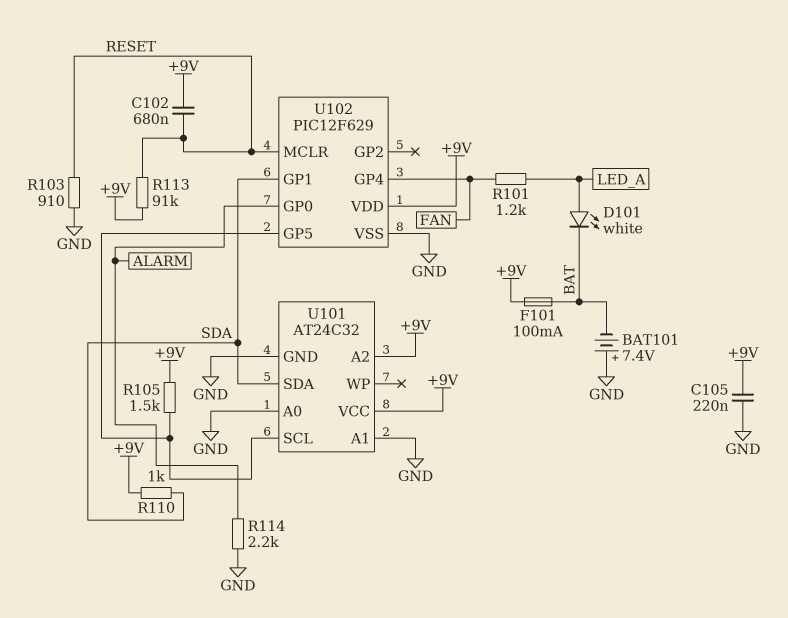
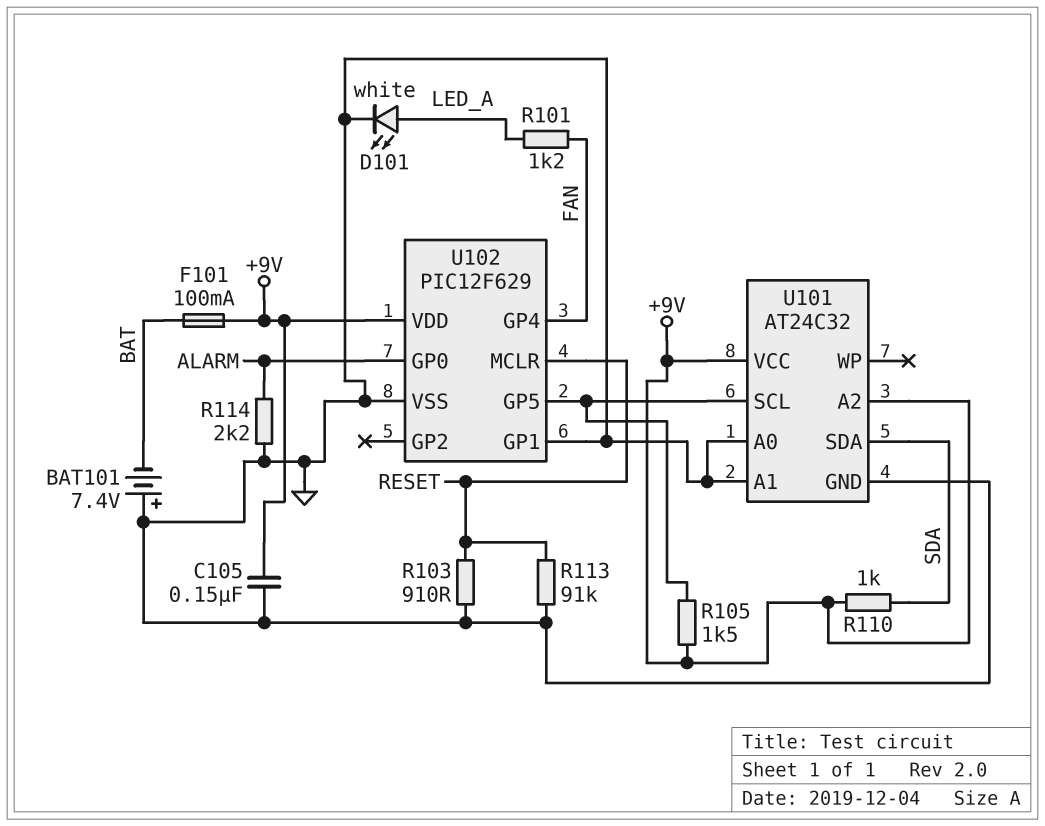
C102: 680nF (+9V, RESET) -> none
C105: 220nF (+9V, GND) -> 150nF (+9V, GND)
D101: LED white (A LED_A, K BAT) -> LED white (A LED_A, K GND)
R113: 91k (+9V, RESET) -> 91k (GND, RESET)
U102 pin GP1: SDA -> GND

